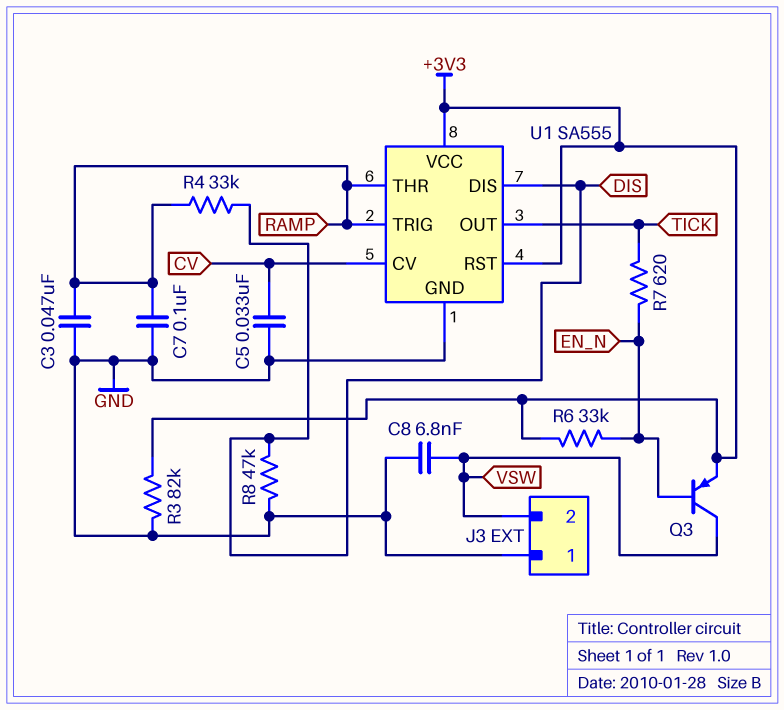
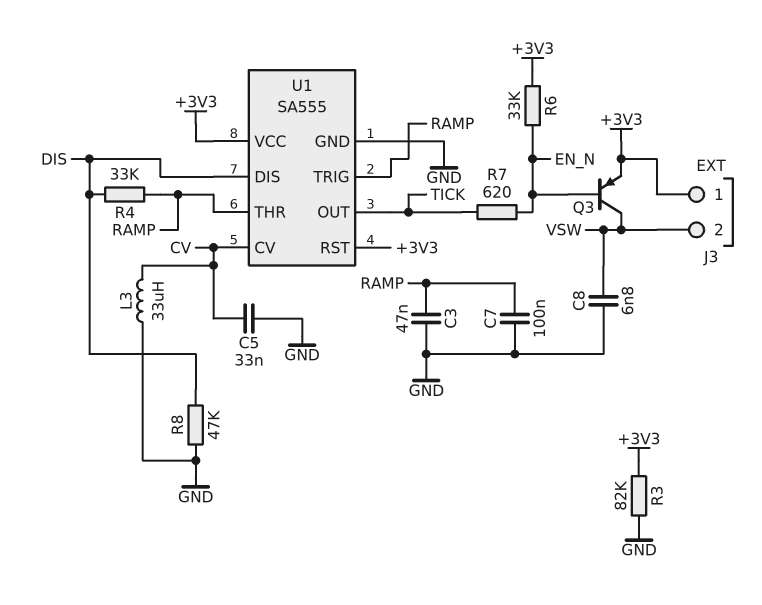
J3 pin 1: GND -> +3V3
L3: none -> 33uH (CV, GND)

